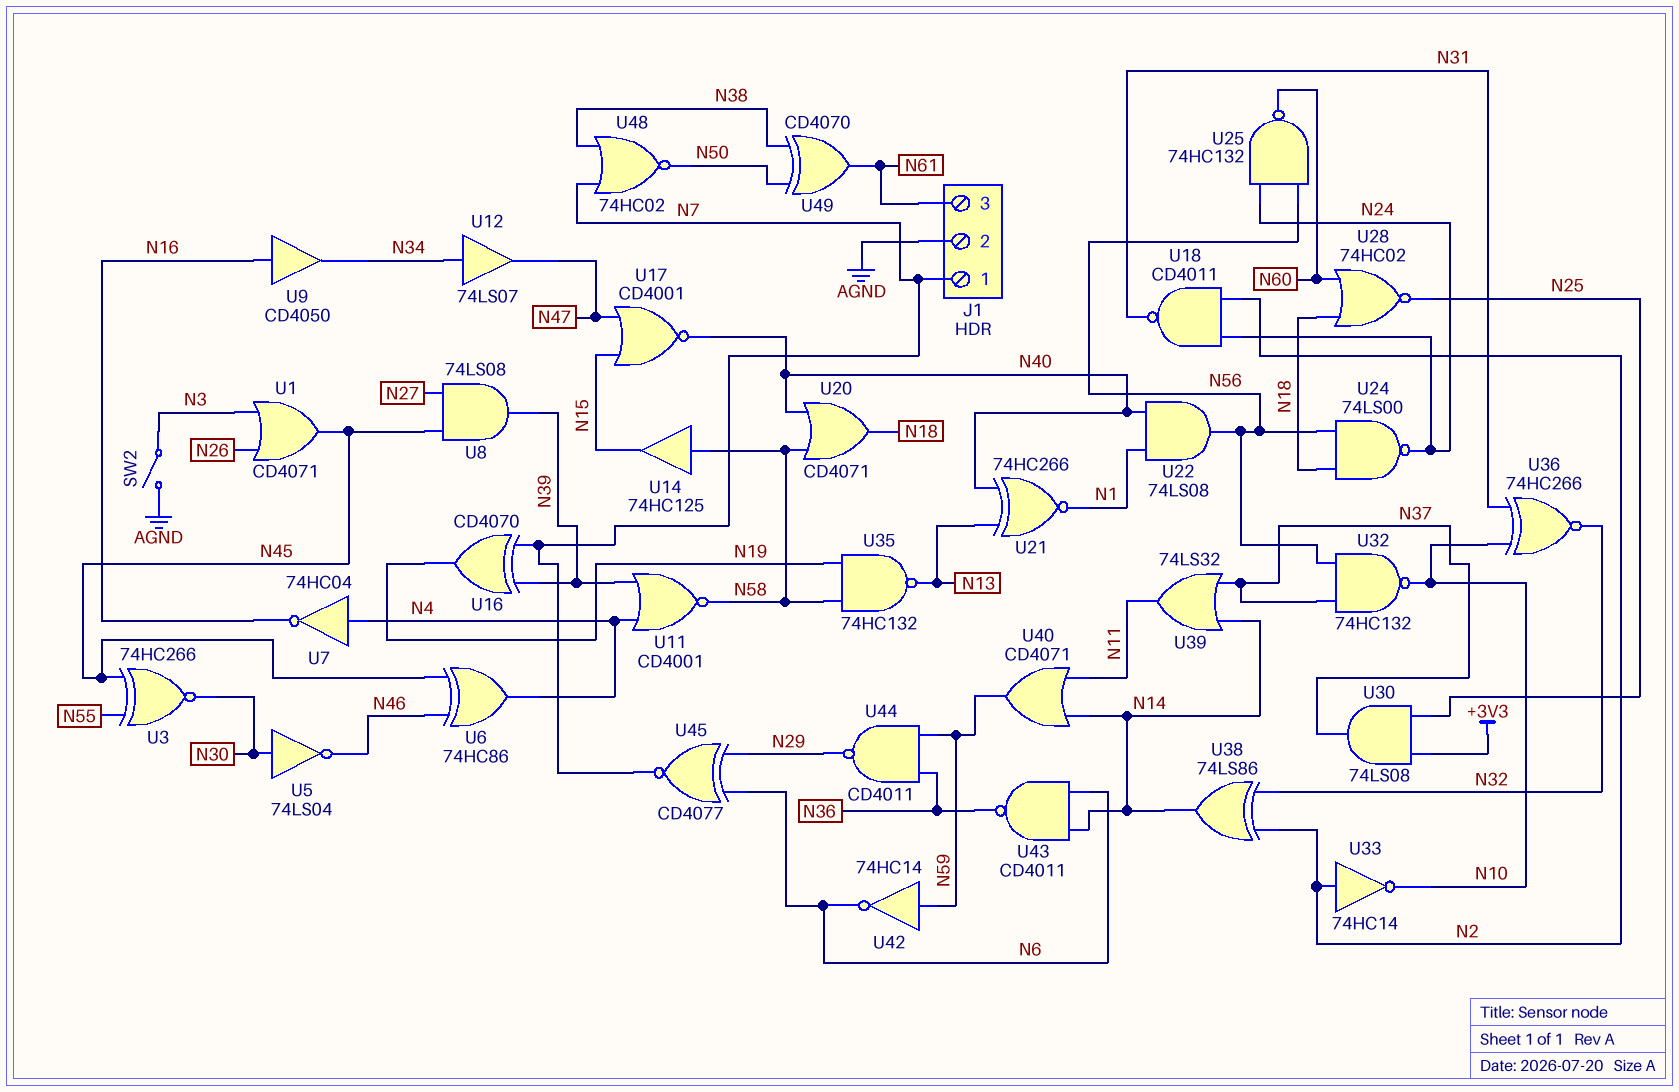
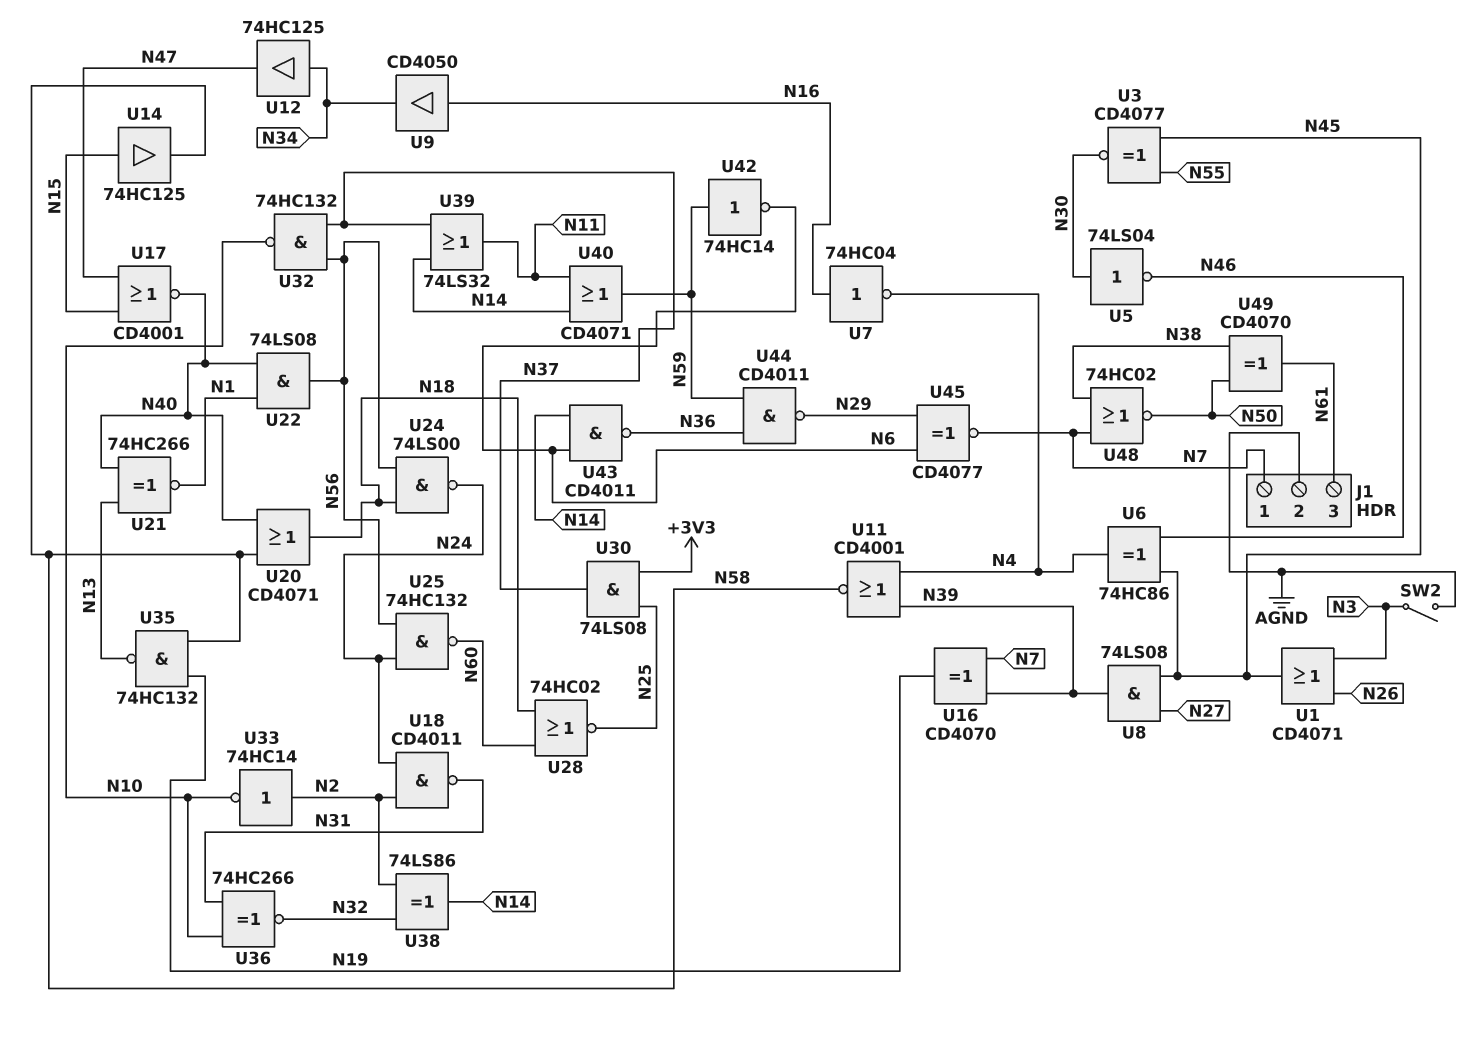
U3: XNOR 74HC266 (in N45, in N55, out N30) -> XNOR CD4077 (in N45, in N55, out N30)
U7: NOT 74HC04 (in N4, out N16) -> NOT 74HC04 (in N16, out N4)
U12: buffer 74LS07 (in N34, out N47) -> buffer 74HC125 (in N34, out N47)
U14: buffer 74HC125 (in N58, out N15) -> buffer 74HC125 (in N15, out N58)

